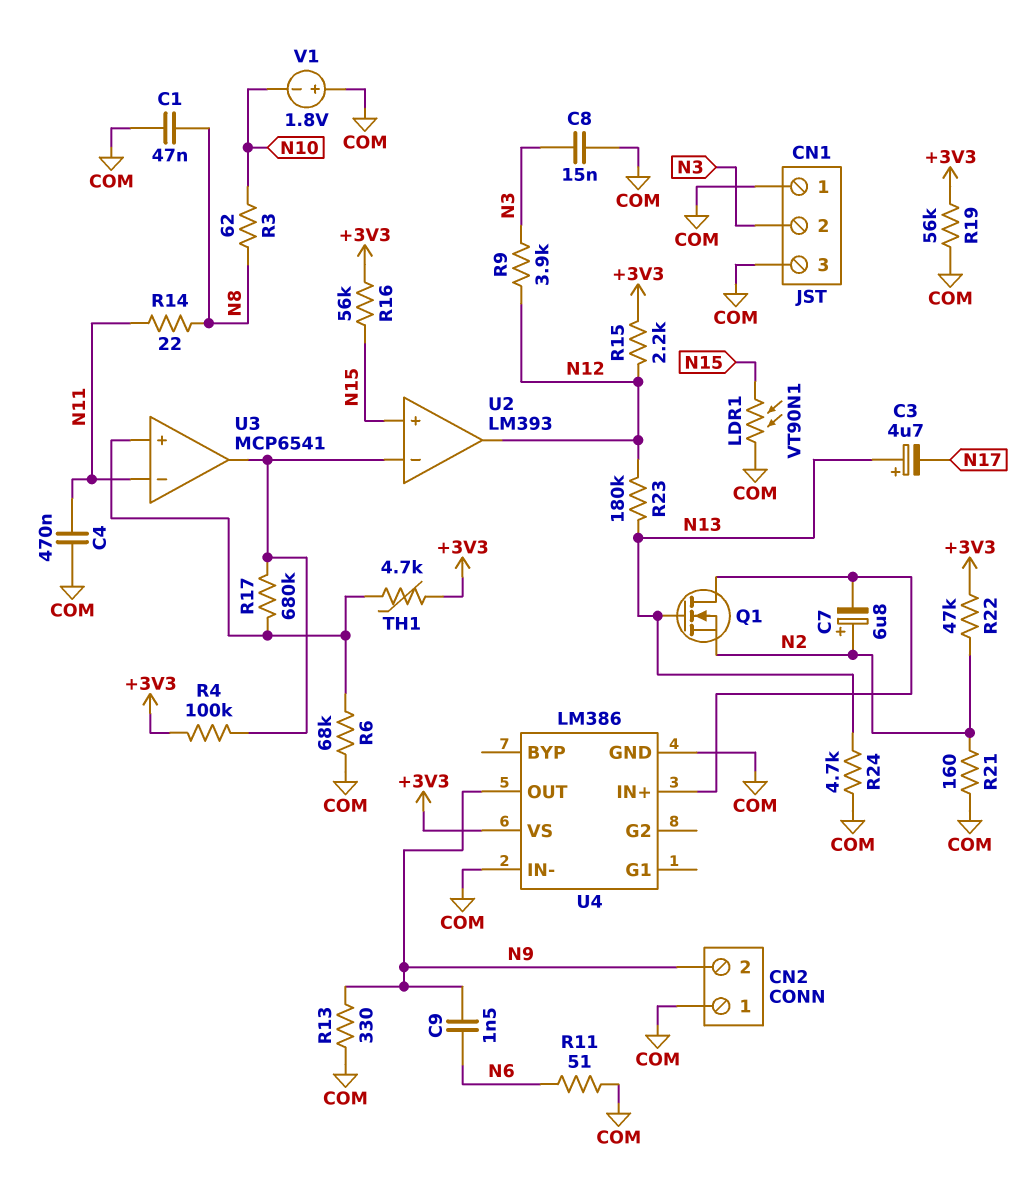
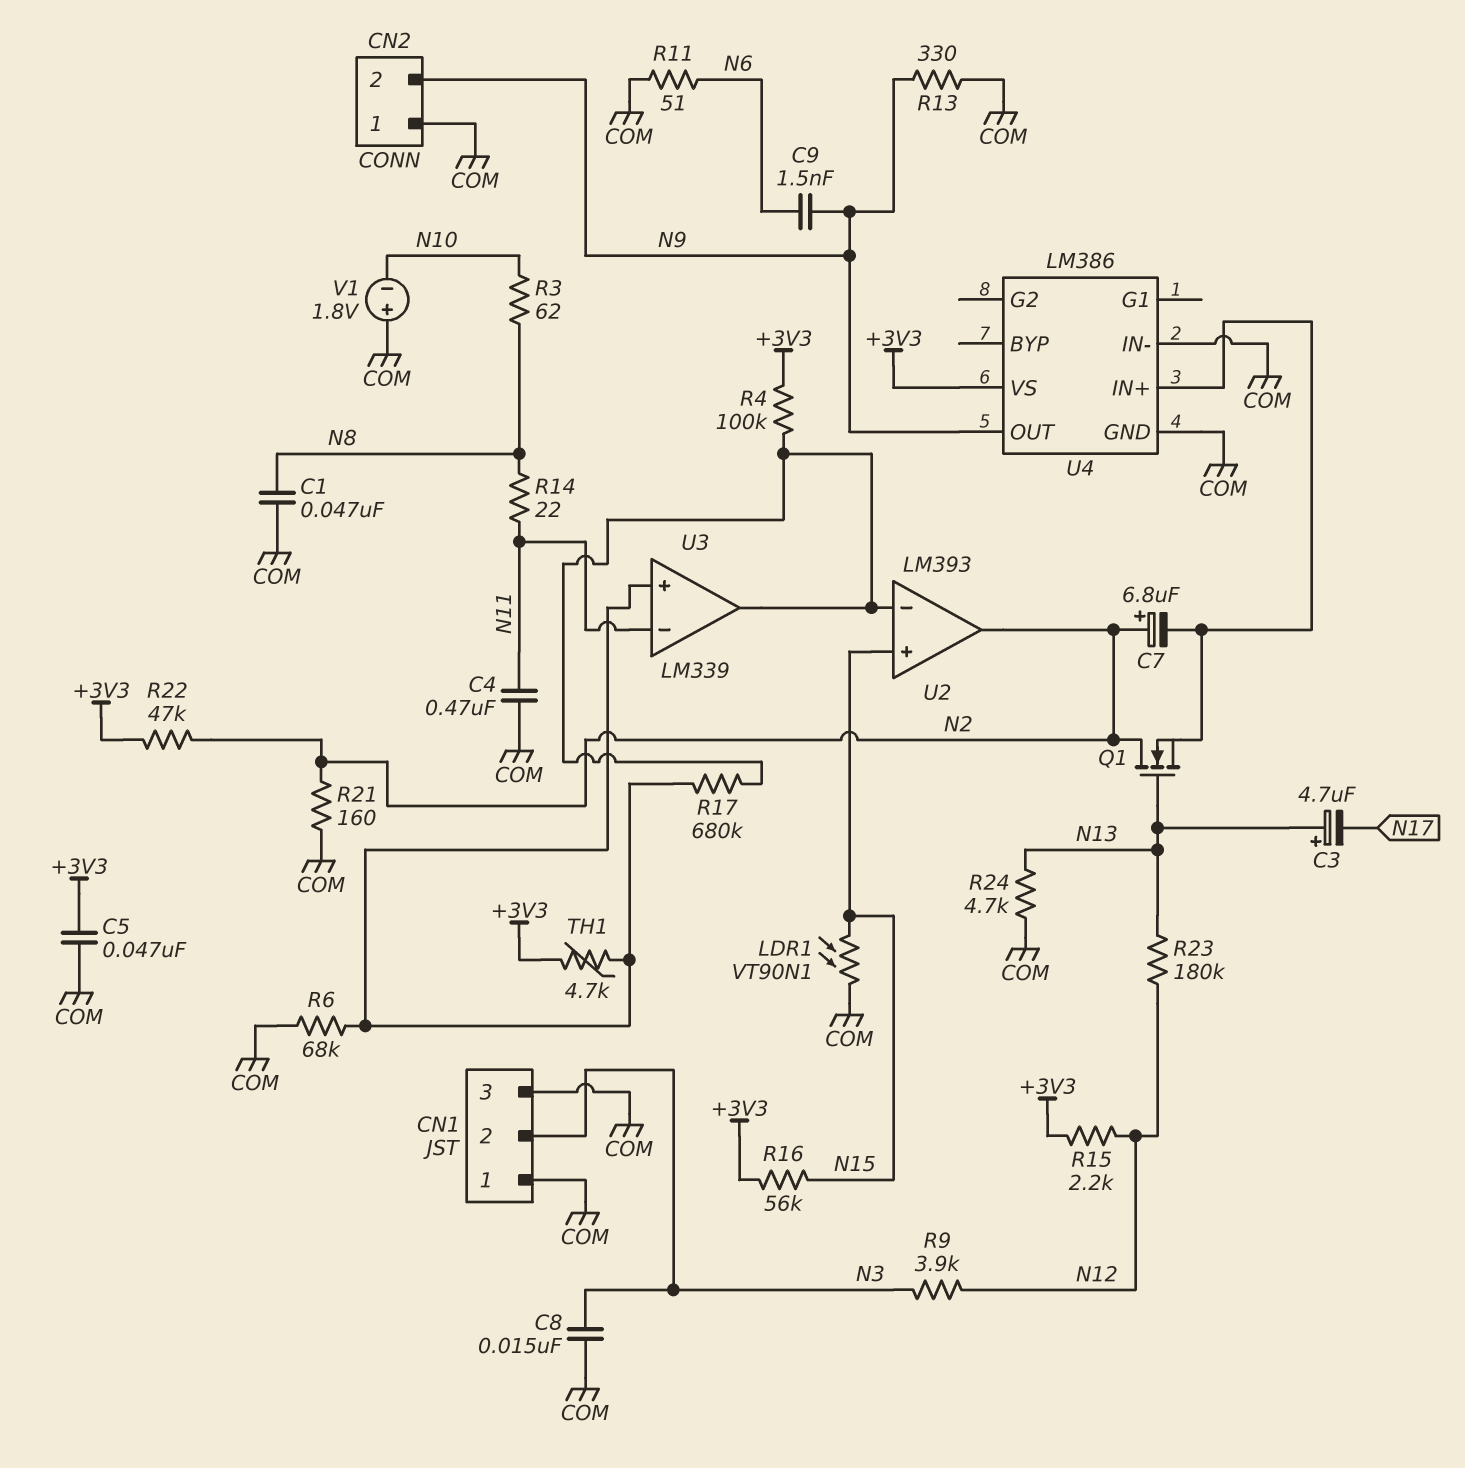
C5: none -> 47nF (+3V3, COM)
Q1: NMOS (G N13, D U4/IN+, S N2) -> NMOS (G N13, D N2, S U4/IN+)
R19: 56k (+3V3, COM) -> none
U2 pin out: N12 -> N2
U3: MCP6541 -> LM339

